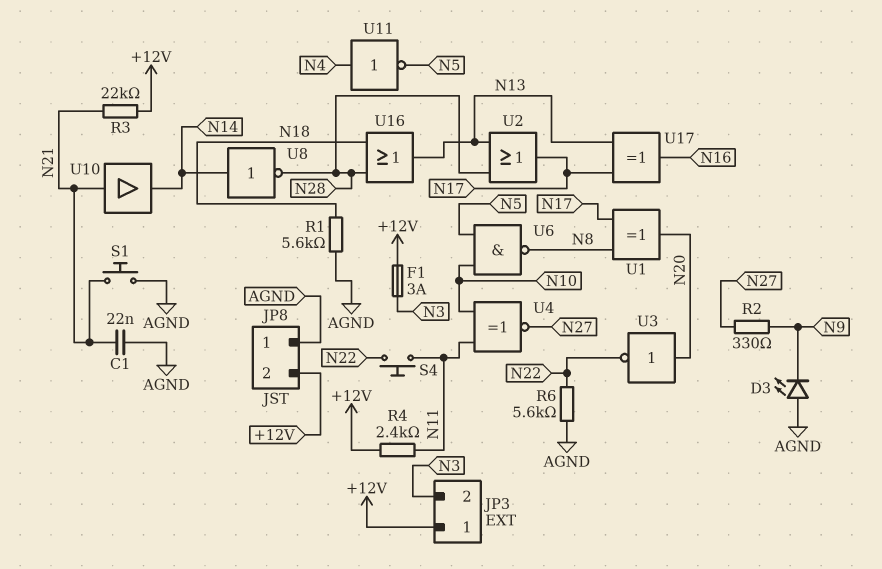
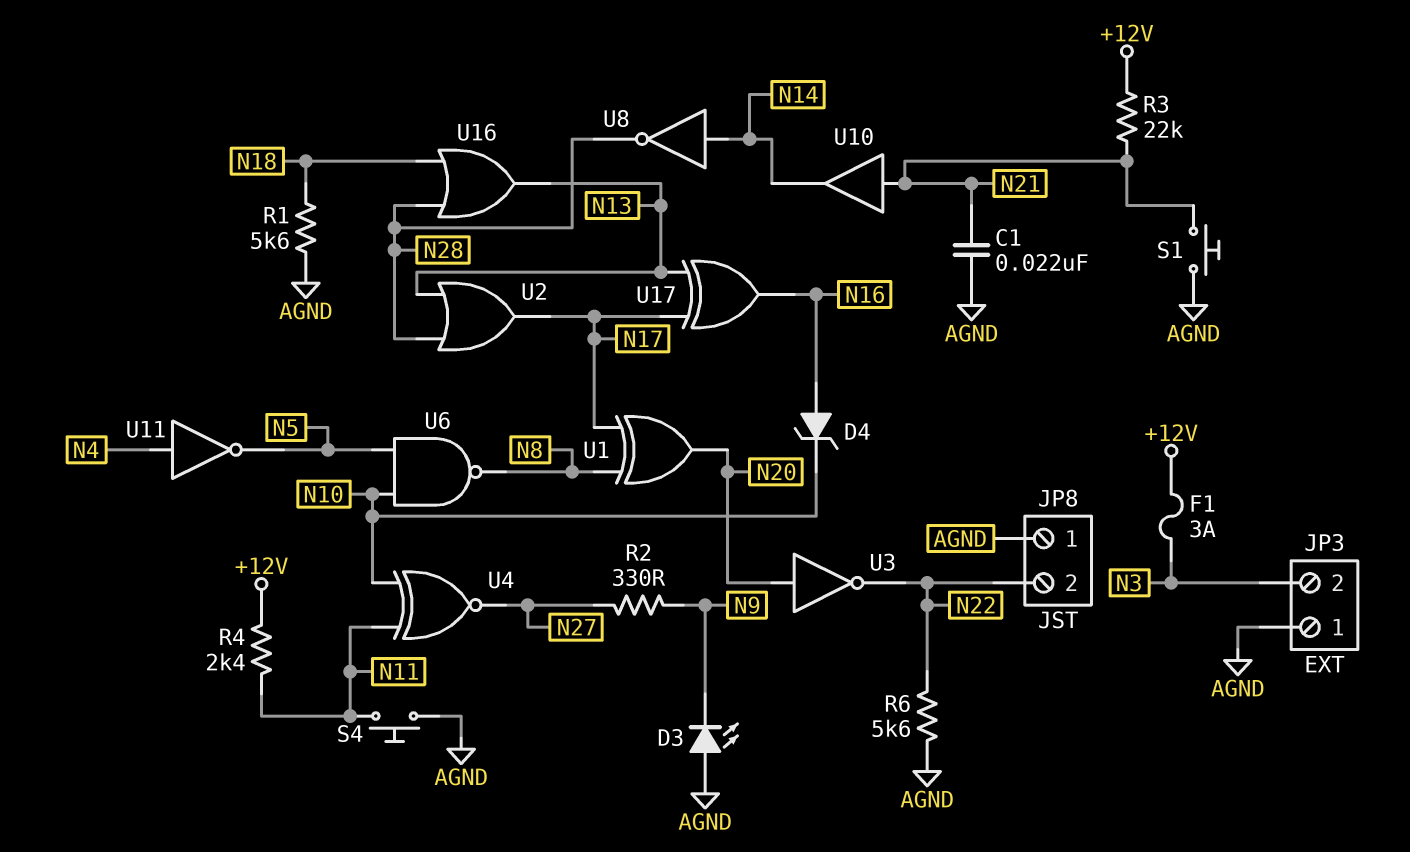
D4: none -> zener (A N16, K N10)
JP3 pin 1: +12V -> AGND
JP8 pin 2: +12V -> N22
S4: button (N11, N22) -> button (AGND, N11)

